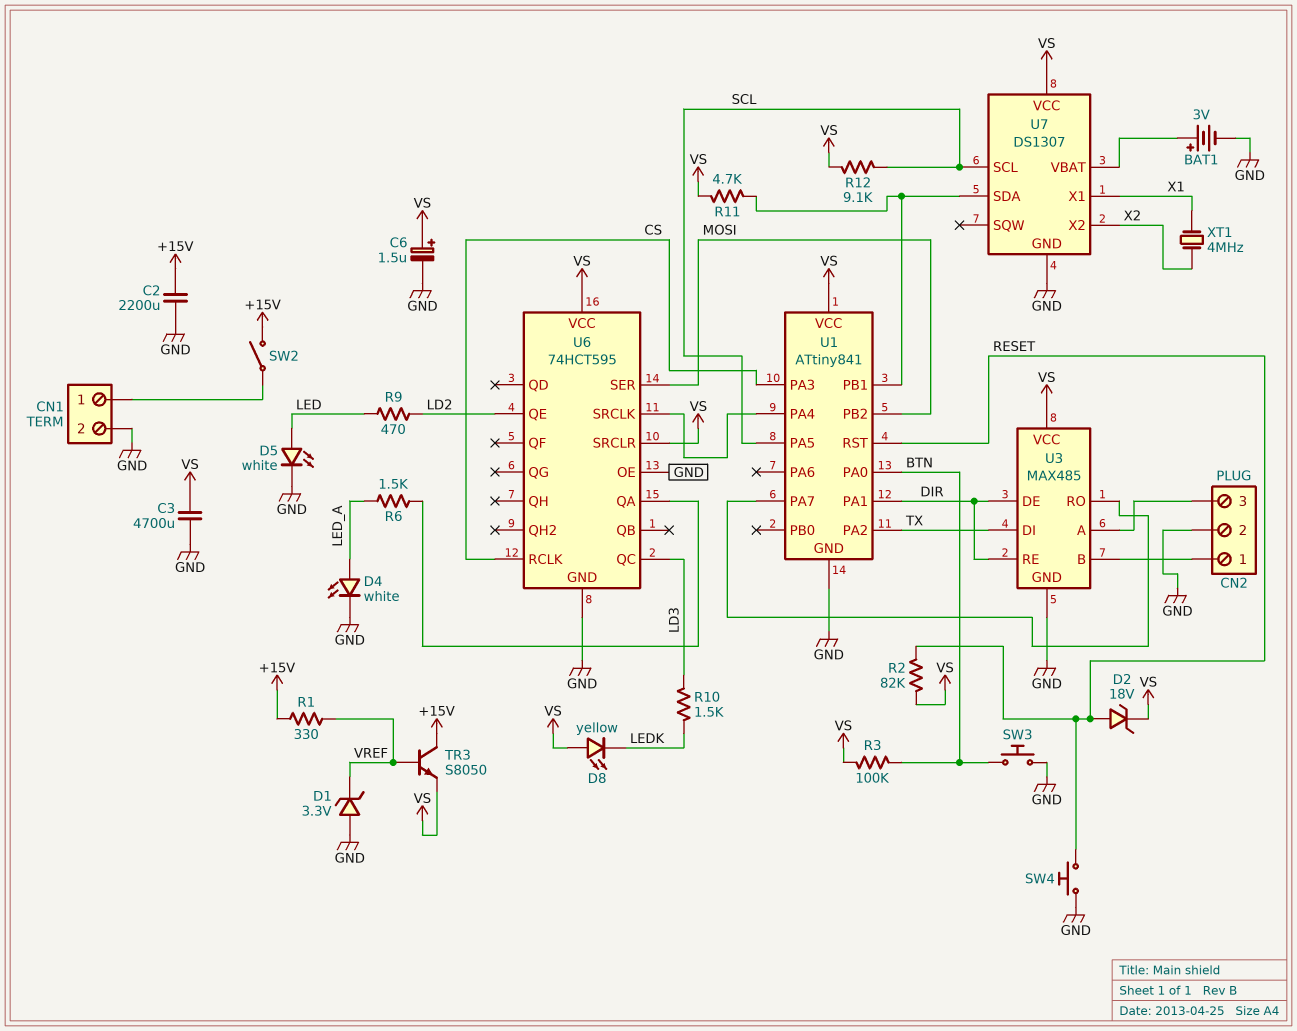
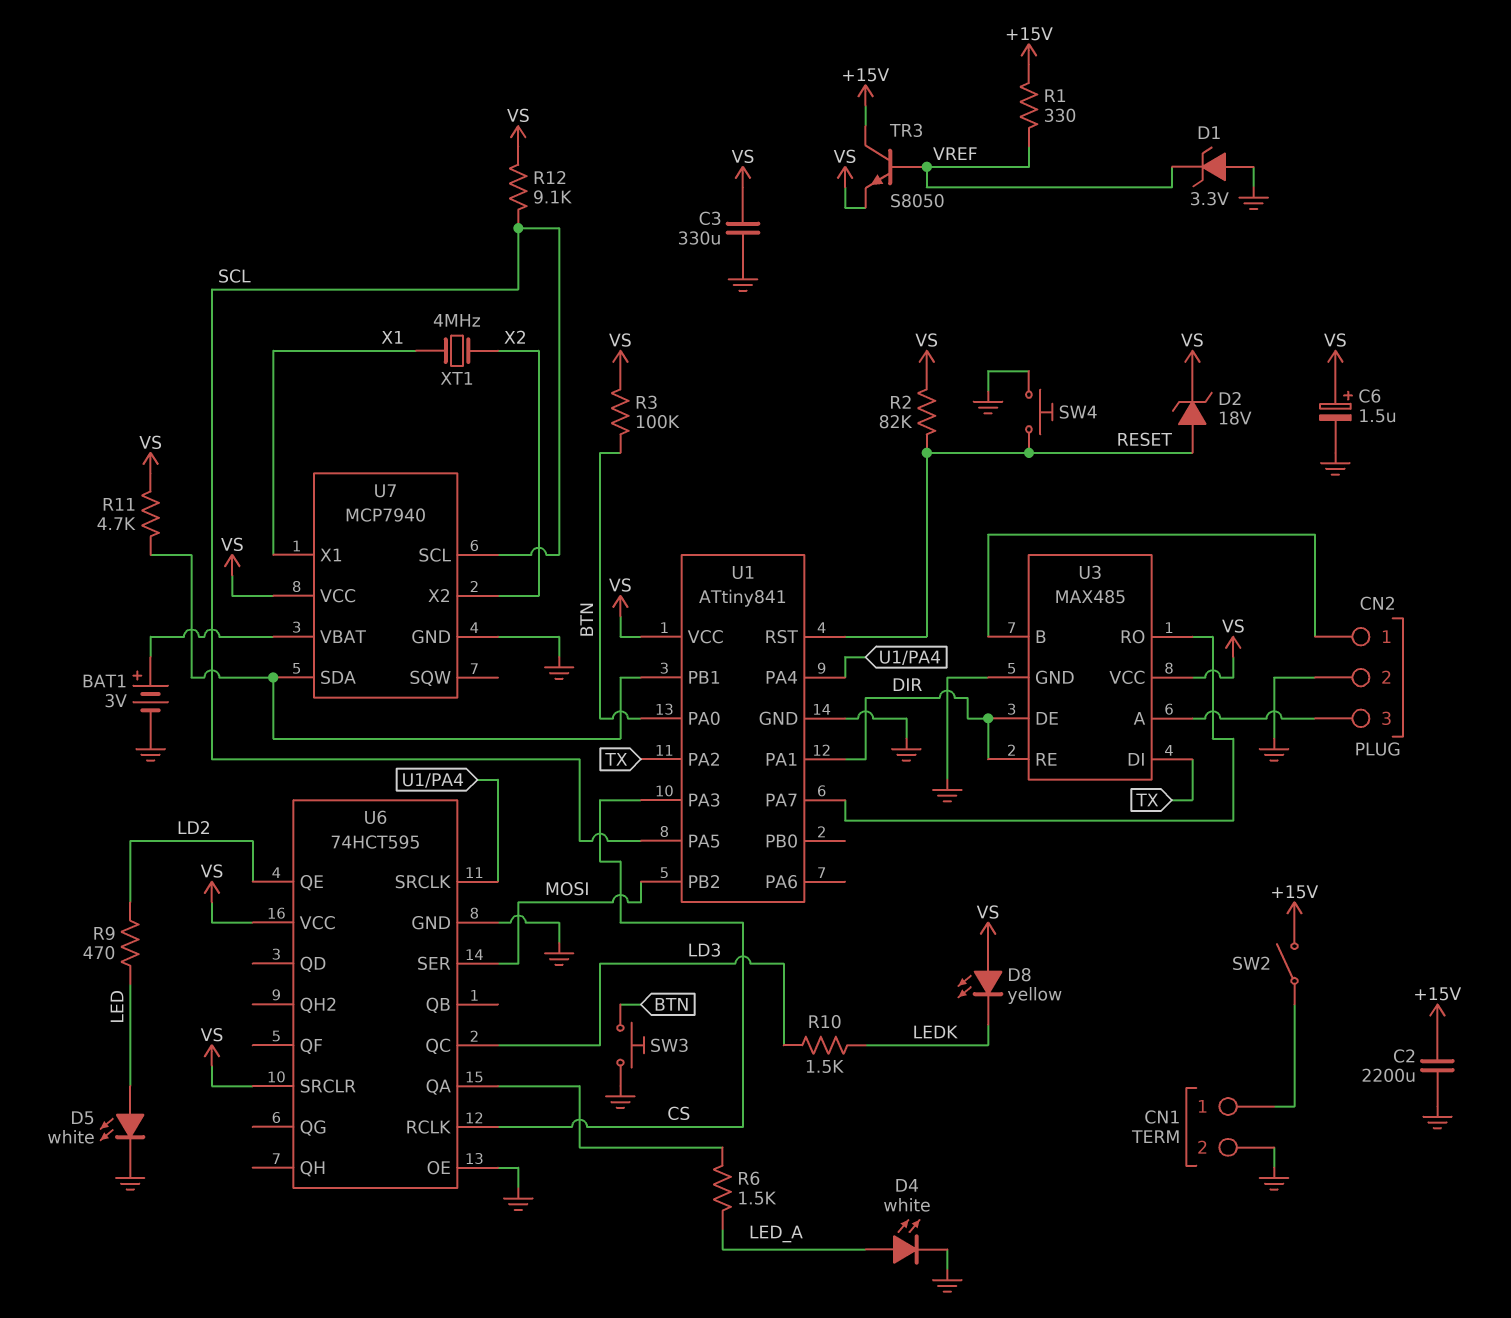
C3: 4700uF (GND, VS) -> 330uF (GND, VS)
U7: DS1307 -> MCP7940

